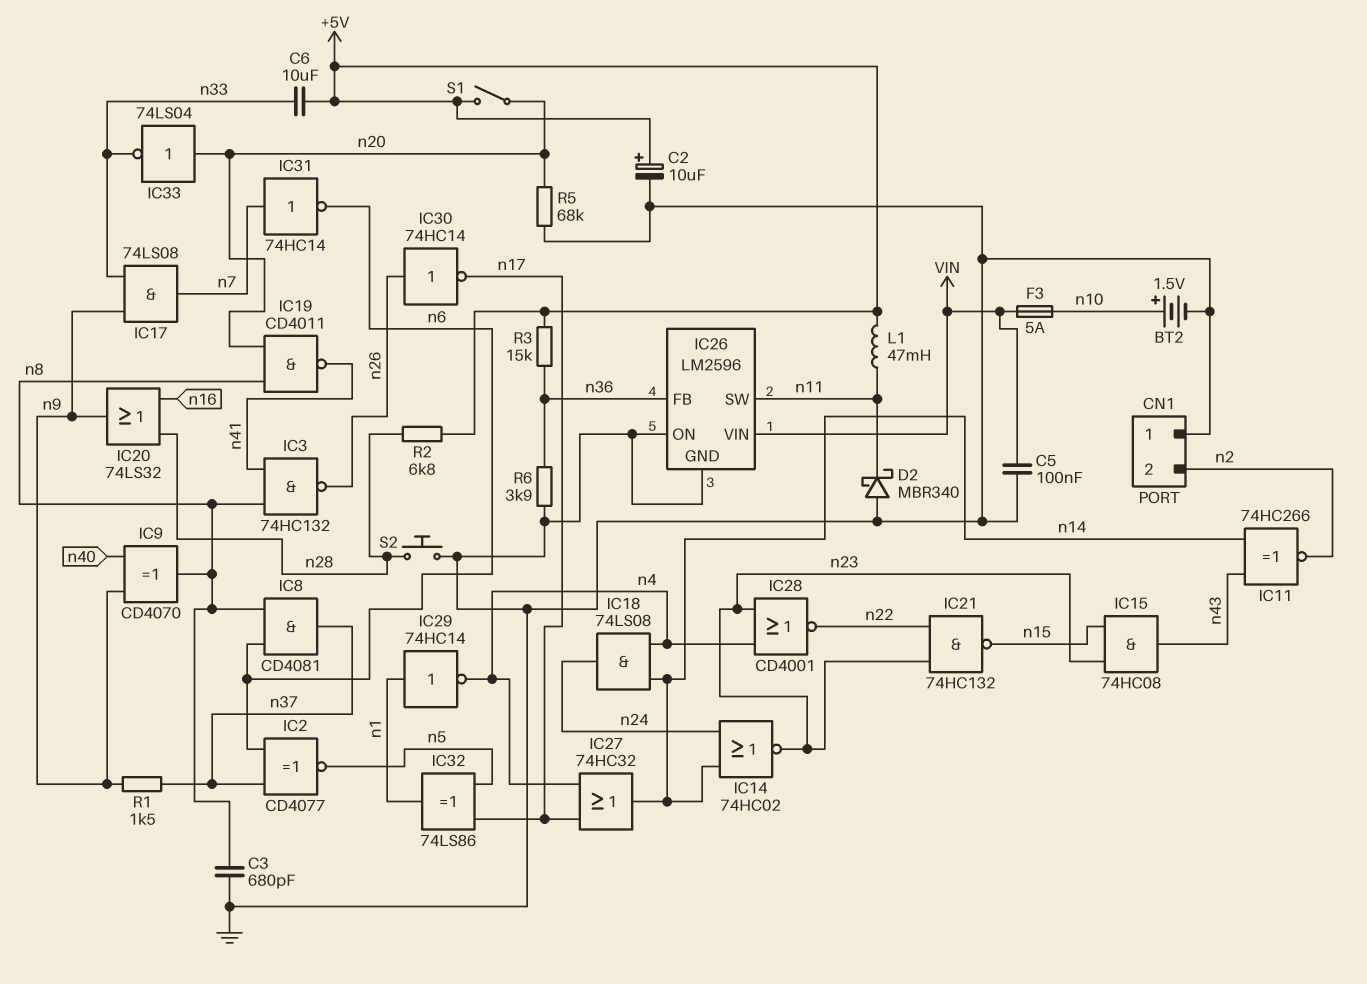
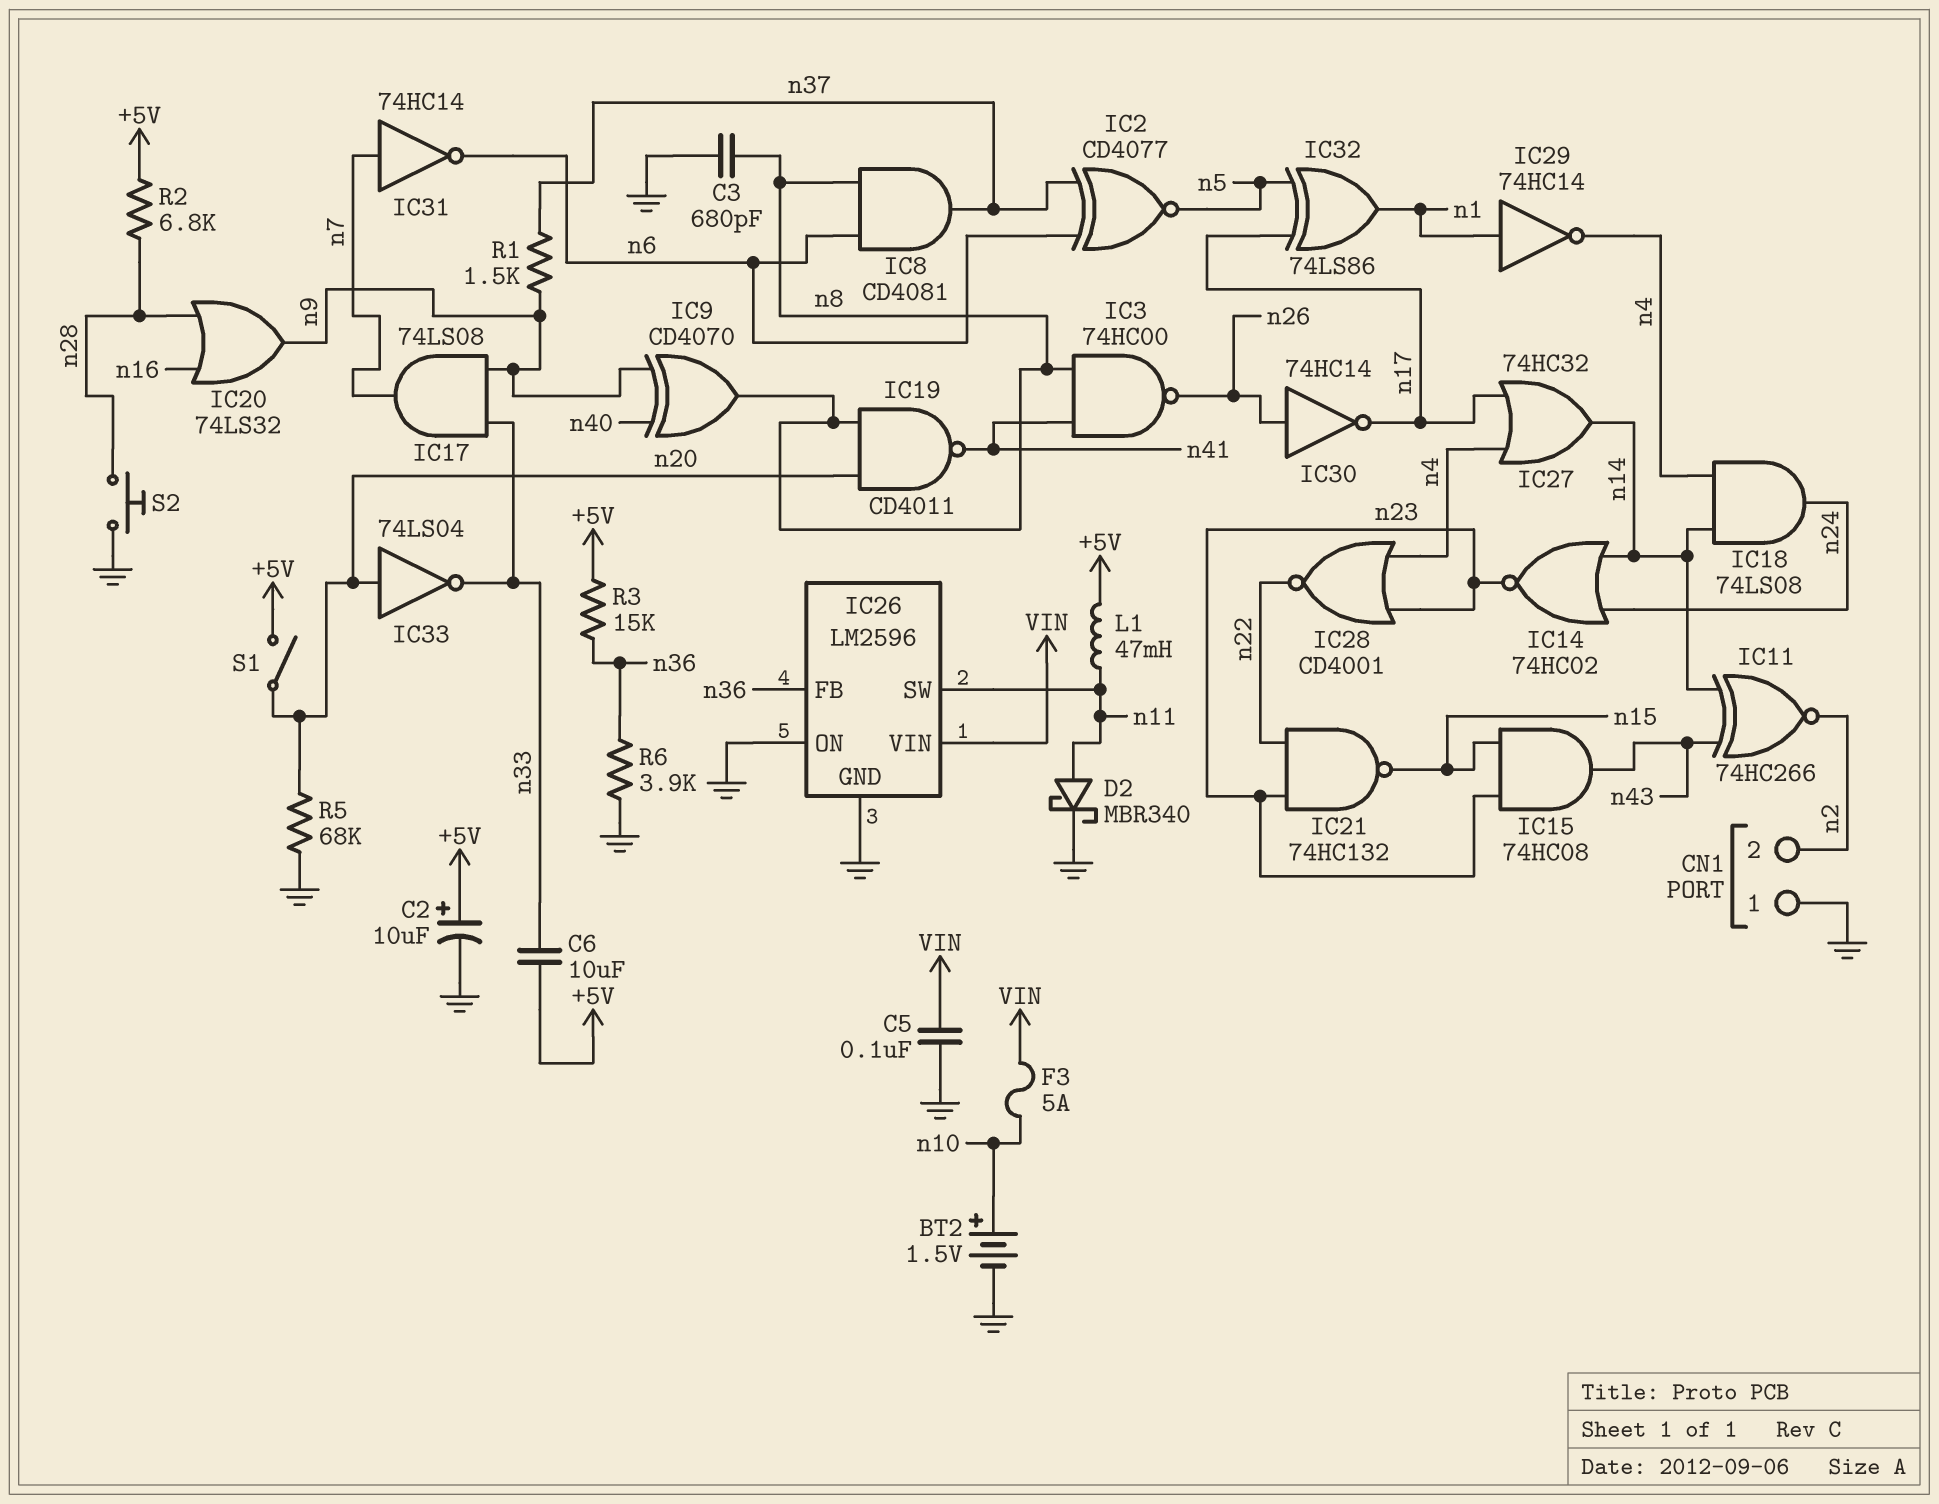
D2: schottky MBR340 (A GND, K n11) -> schottky MBR340 (A n11, K GND)
IC3: NAND 74HC132 (in n8, in n41, out n26) -> NAND 74HC00 (in n8, in n41, out n26)

